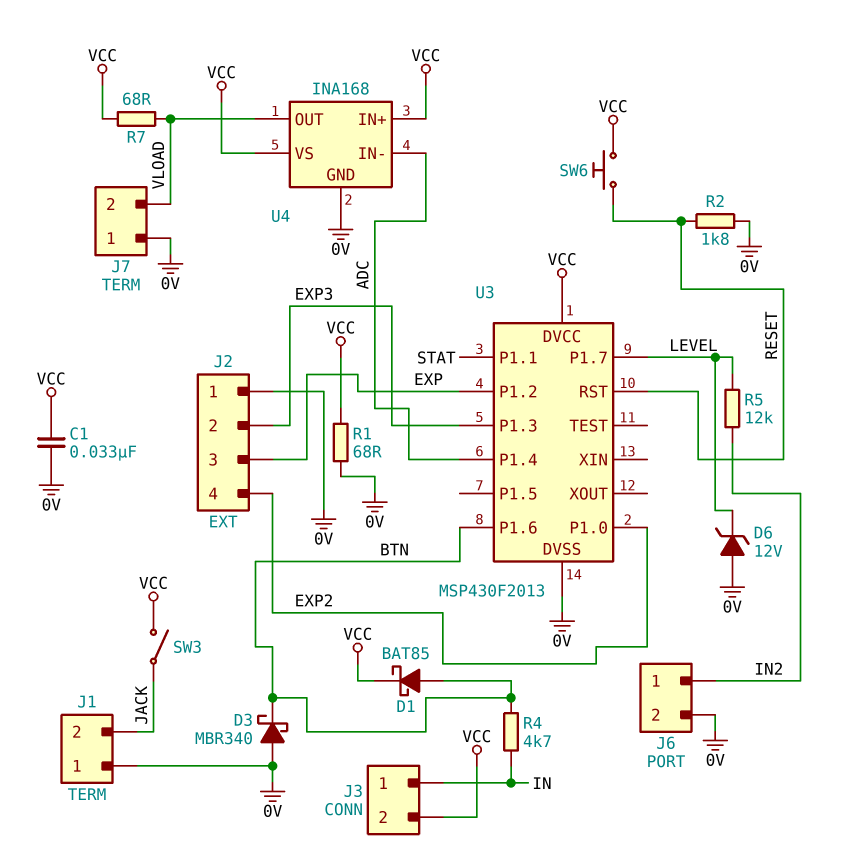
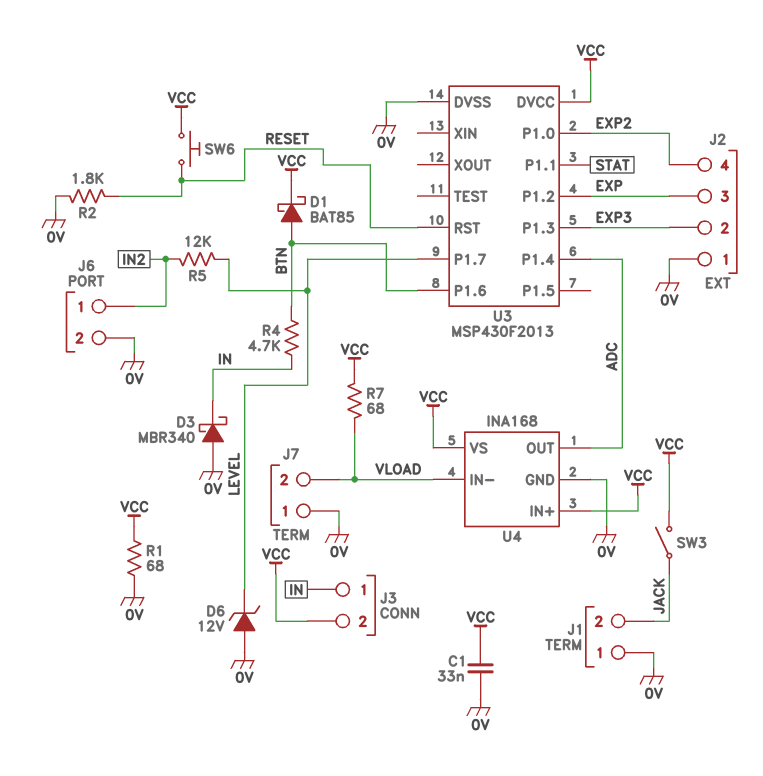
D3: schottky MBR340 (A 0V, K BTN) -> schottky MBR340 (A 0V, K IN)
U4 pin IN-: ADC -> VLOAD
U4 pin OUT: VLOAD -> ADC

